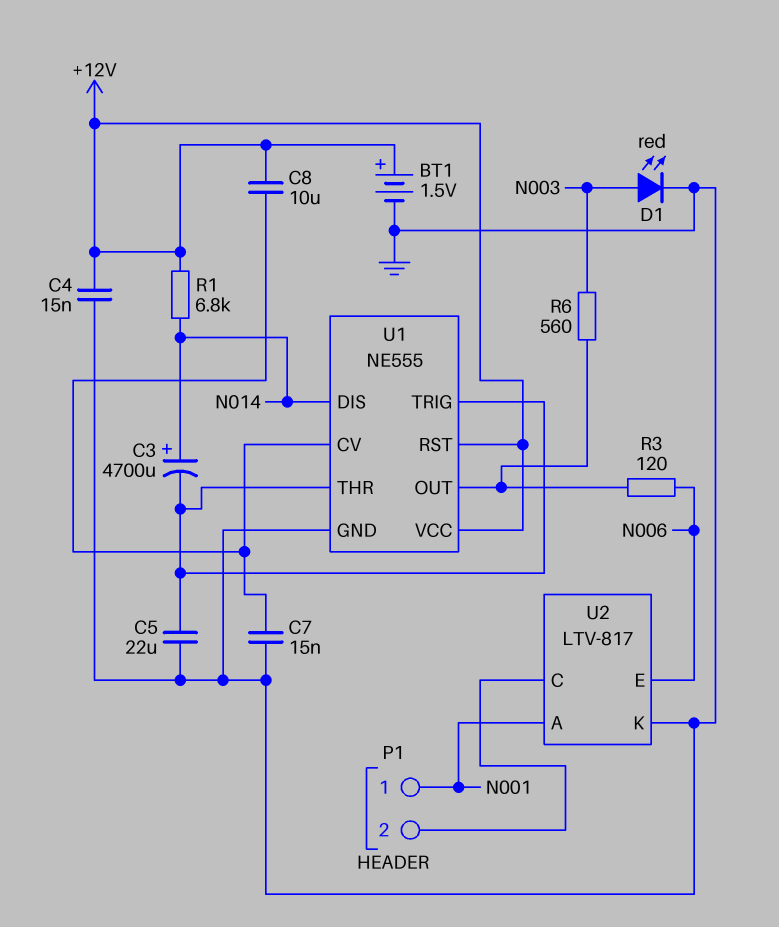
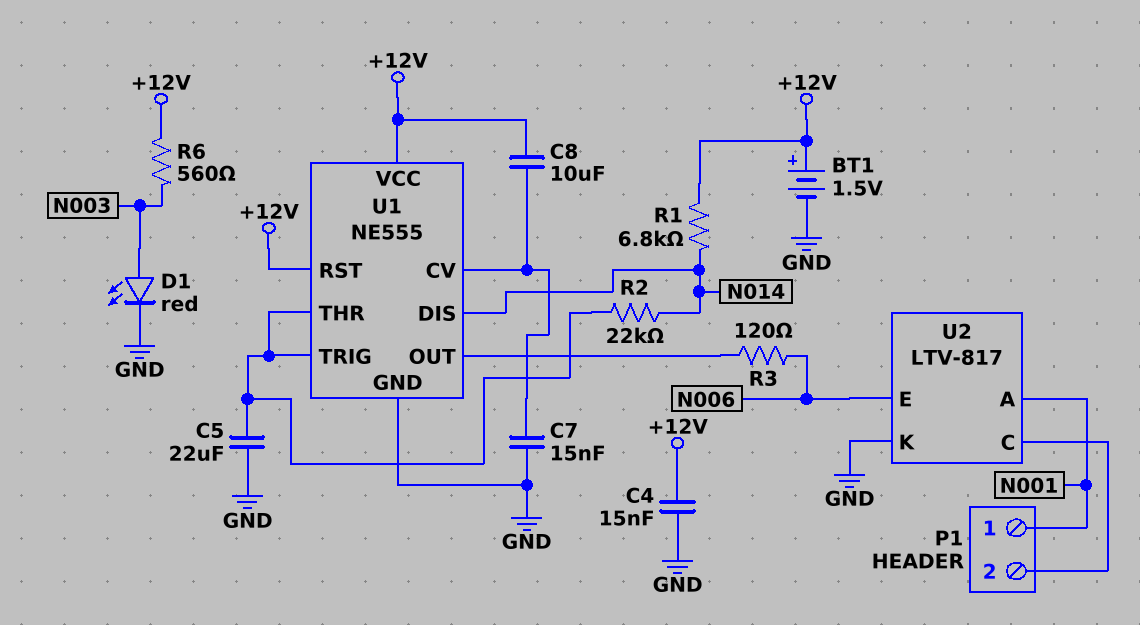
C3: 4700uF (plus N014, minus U1/THR) -> none
R2: none -> 22k (N014, U1/THR)
R6: 560 (N003, U1/OUT) -> 560 (+12V, N003)

